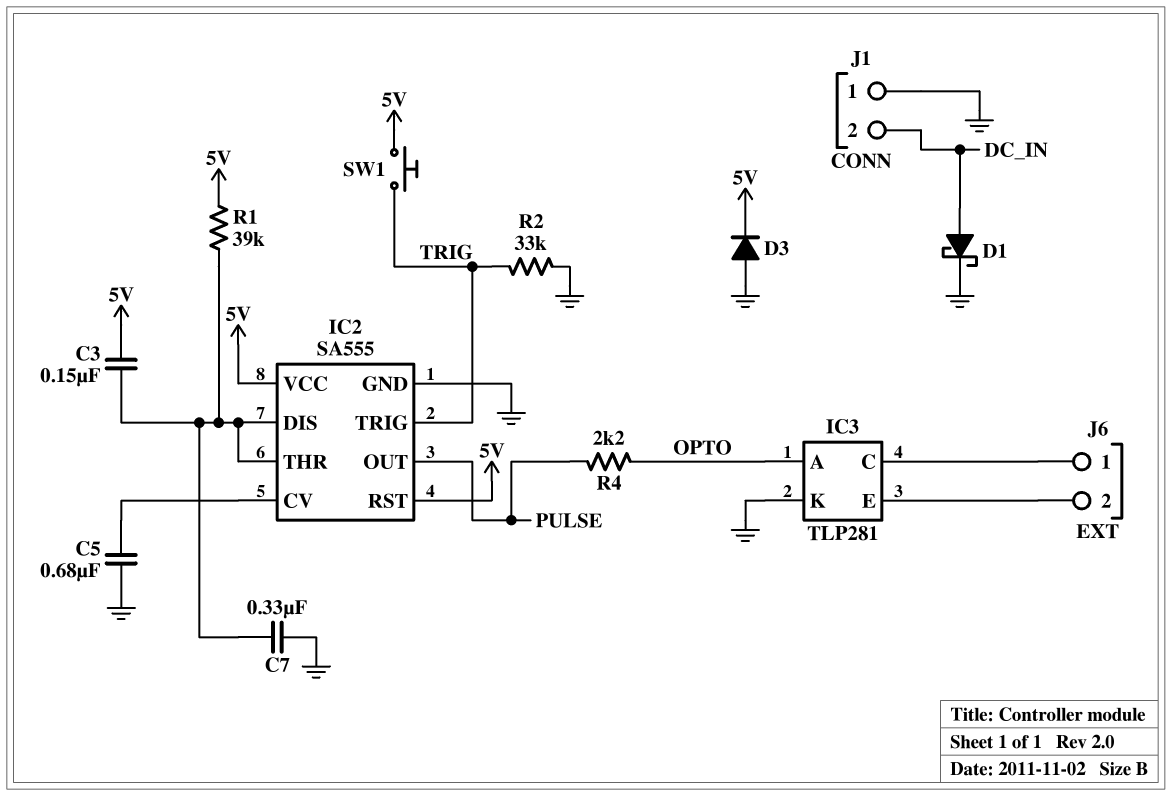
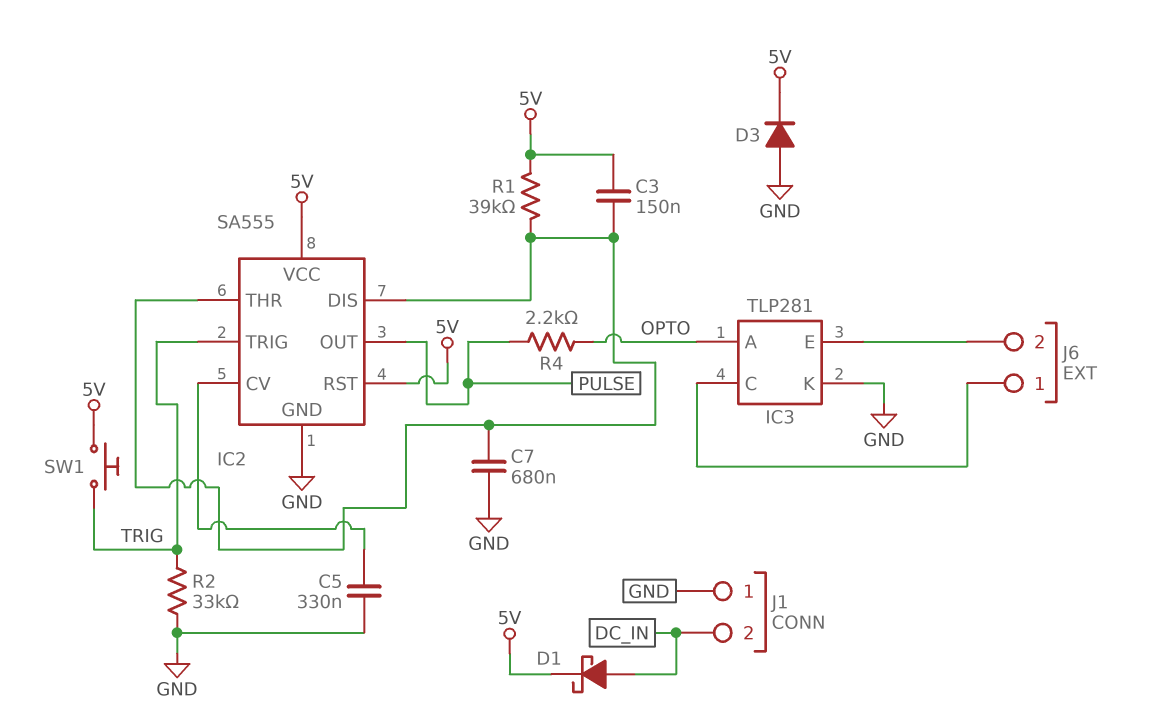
C5: 680nF (GND, IC2/CV) -> 330nF (GND, IC2/CV)
C7: 330nF (GND, IC2/DIS) -> 680nF (GND, IC2/DIS)
D1: schottky (A DC_IN, K GND) -> schottky (A DC_IN, K 5V)

